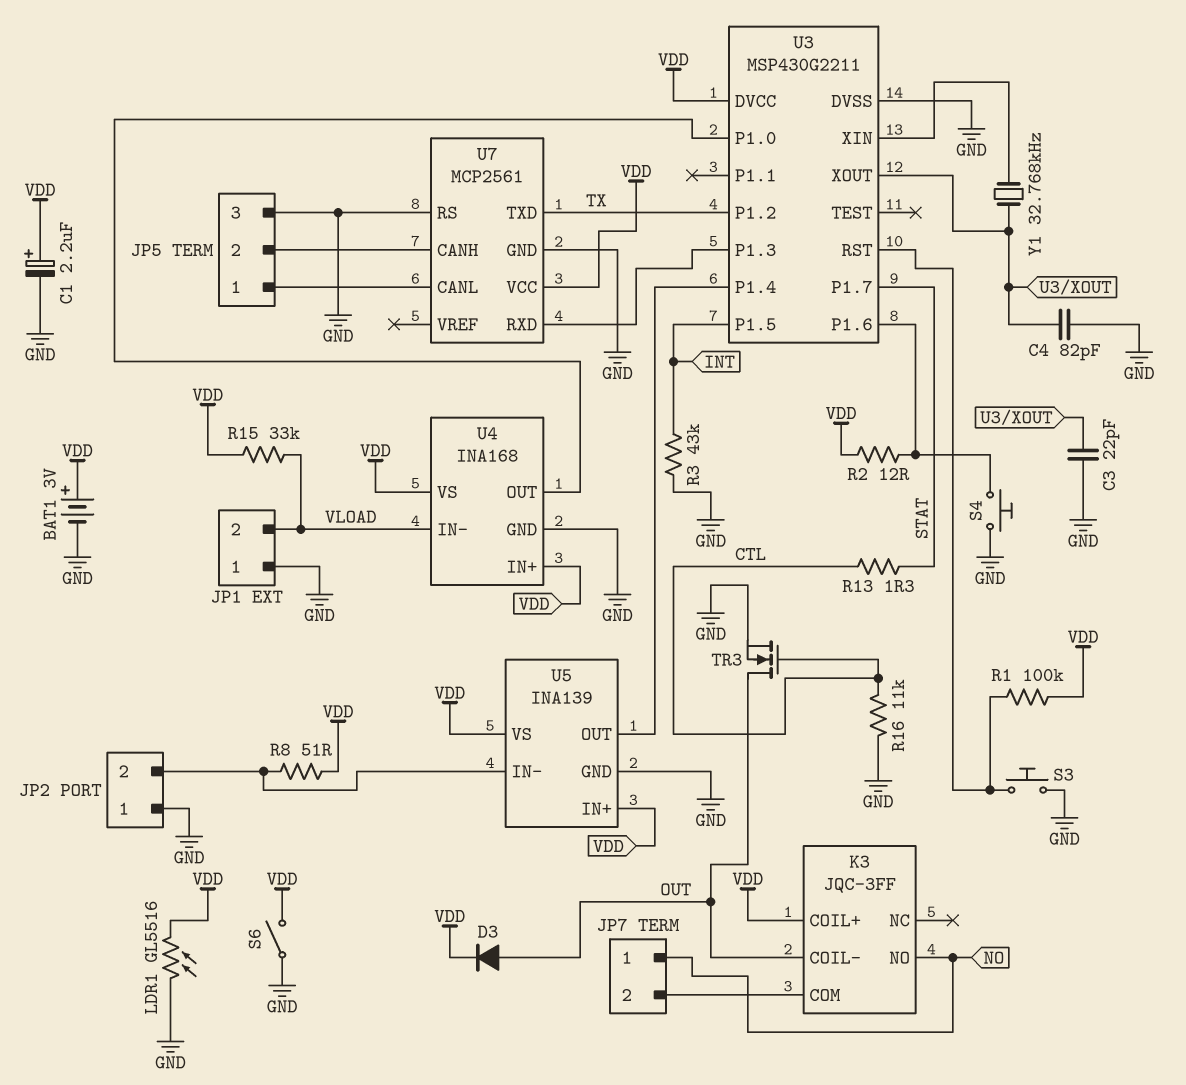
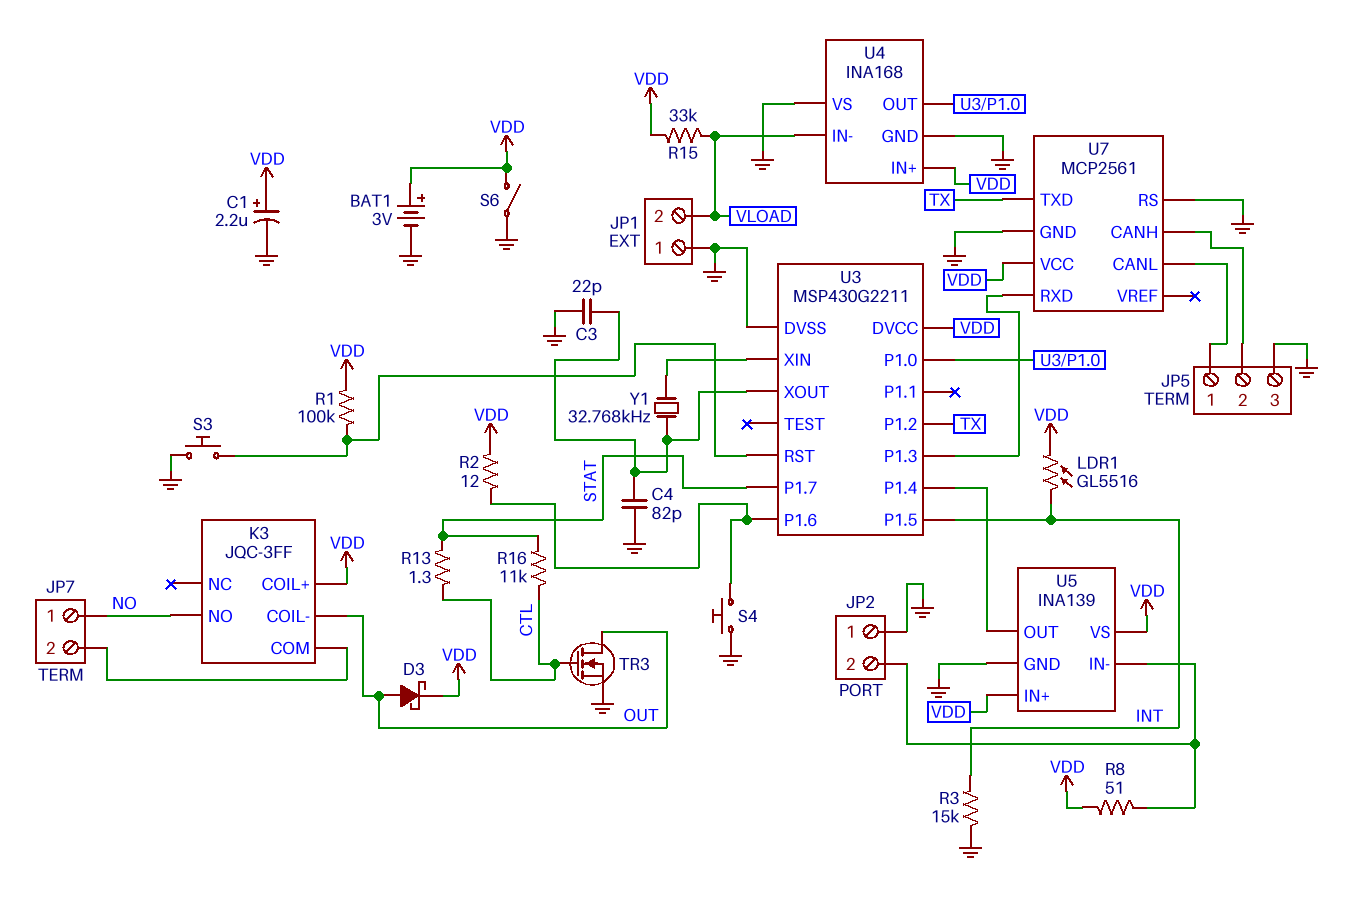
D3: diode (A OUT, K VDD) -> schottky (A OUT, K VDD)
LDR1: GL5516 (GND, VDD) -> GL5516 (INT, VDD)
R3: 43k (GND, INT) -> 15k (GND, INT)
R16: 11k (CTL, GND) -> 11k (CTL, STAT)
U4 pin VS: VDD -> GND

